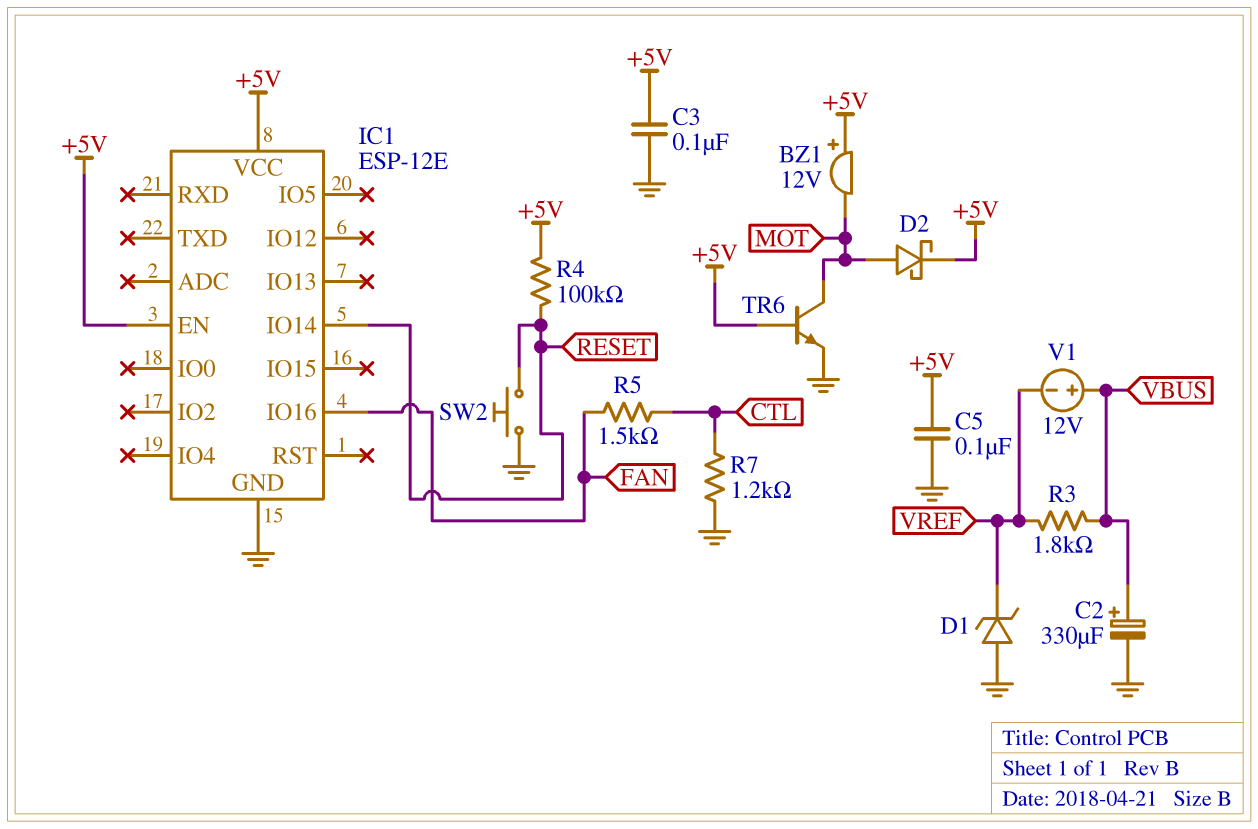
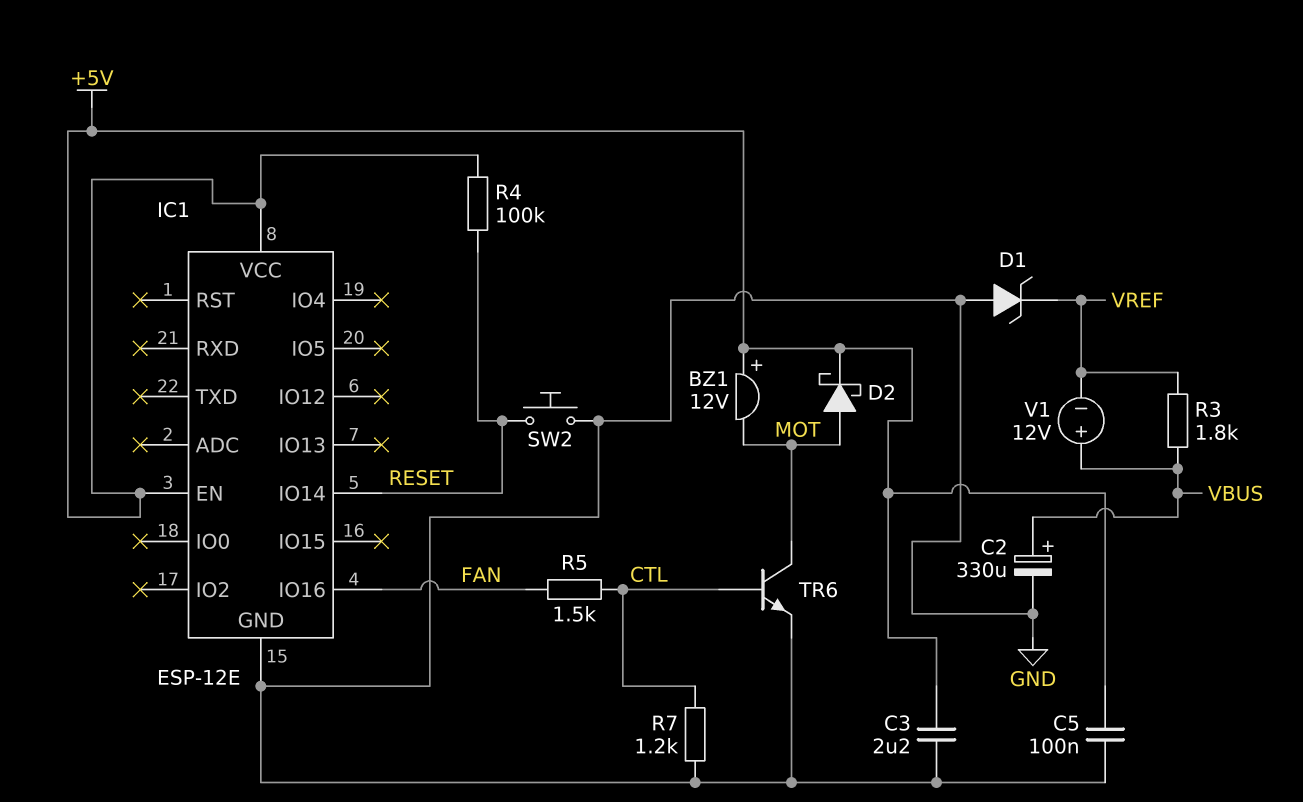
C3: 100nF (+5V, GND) -> 2.2uF (+5V, GND)
TR6: NPN (B +5V, C MOT, E GND) -> NPN (B CTL, C MOT, E GND)

